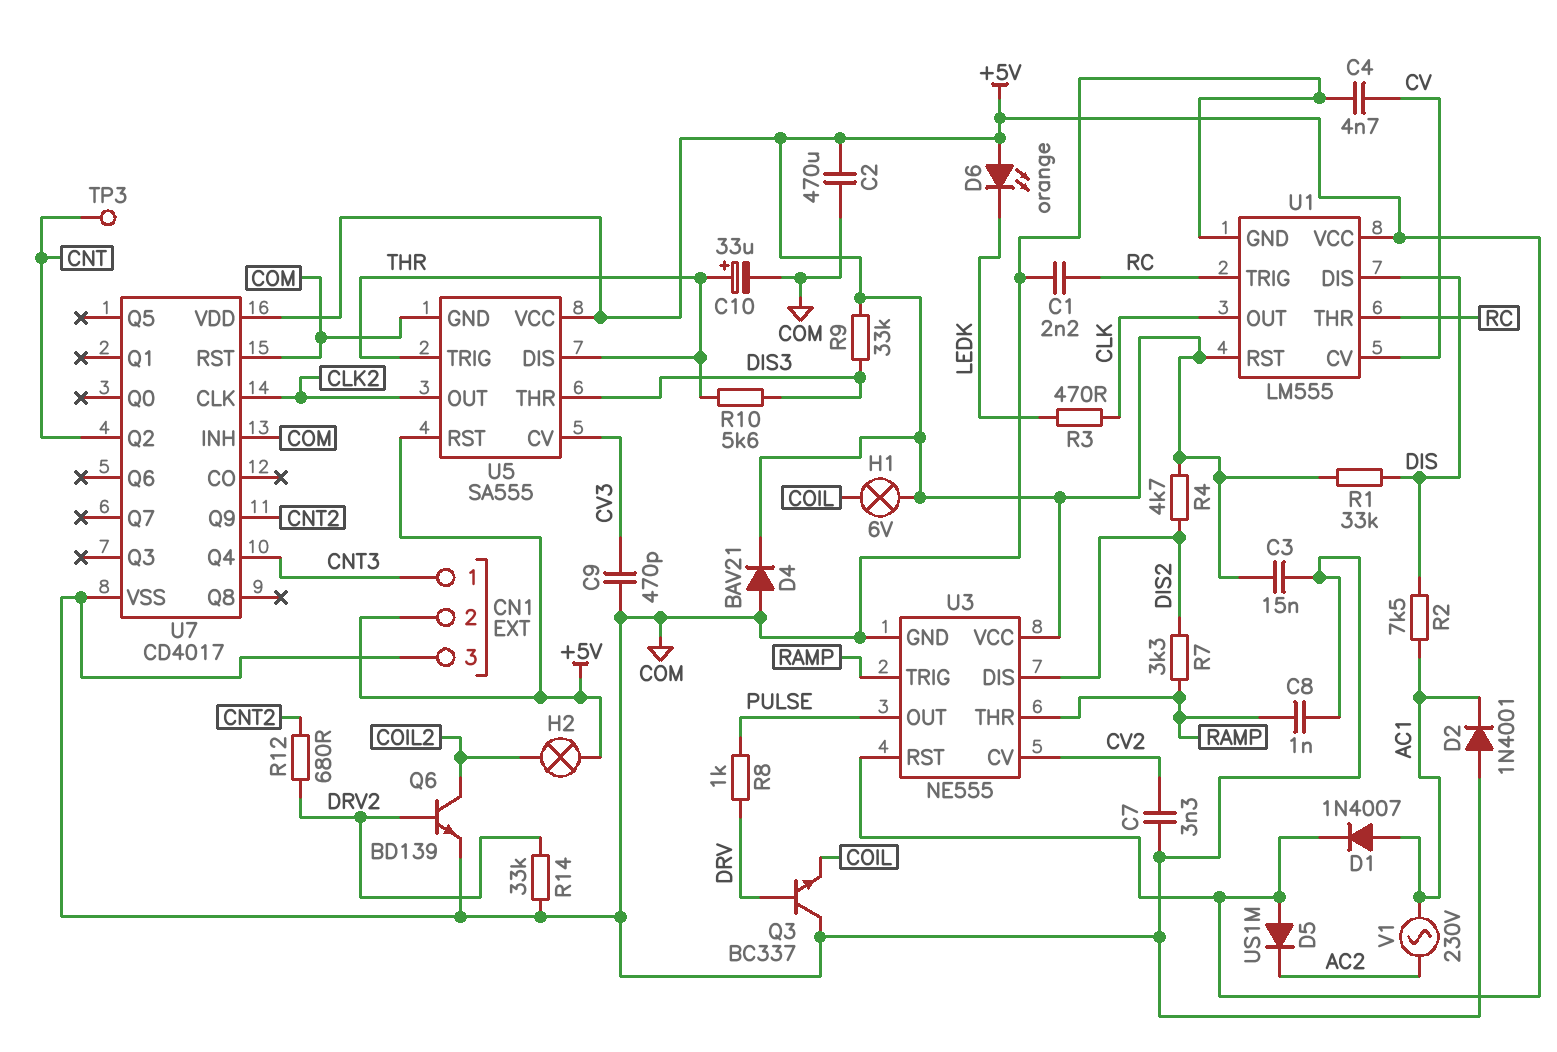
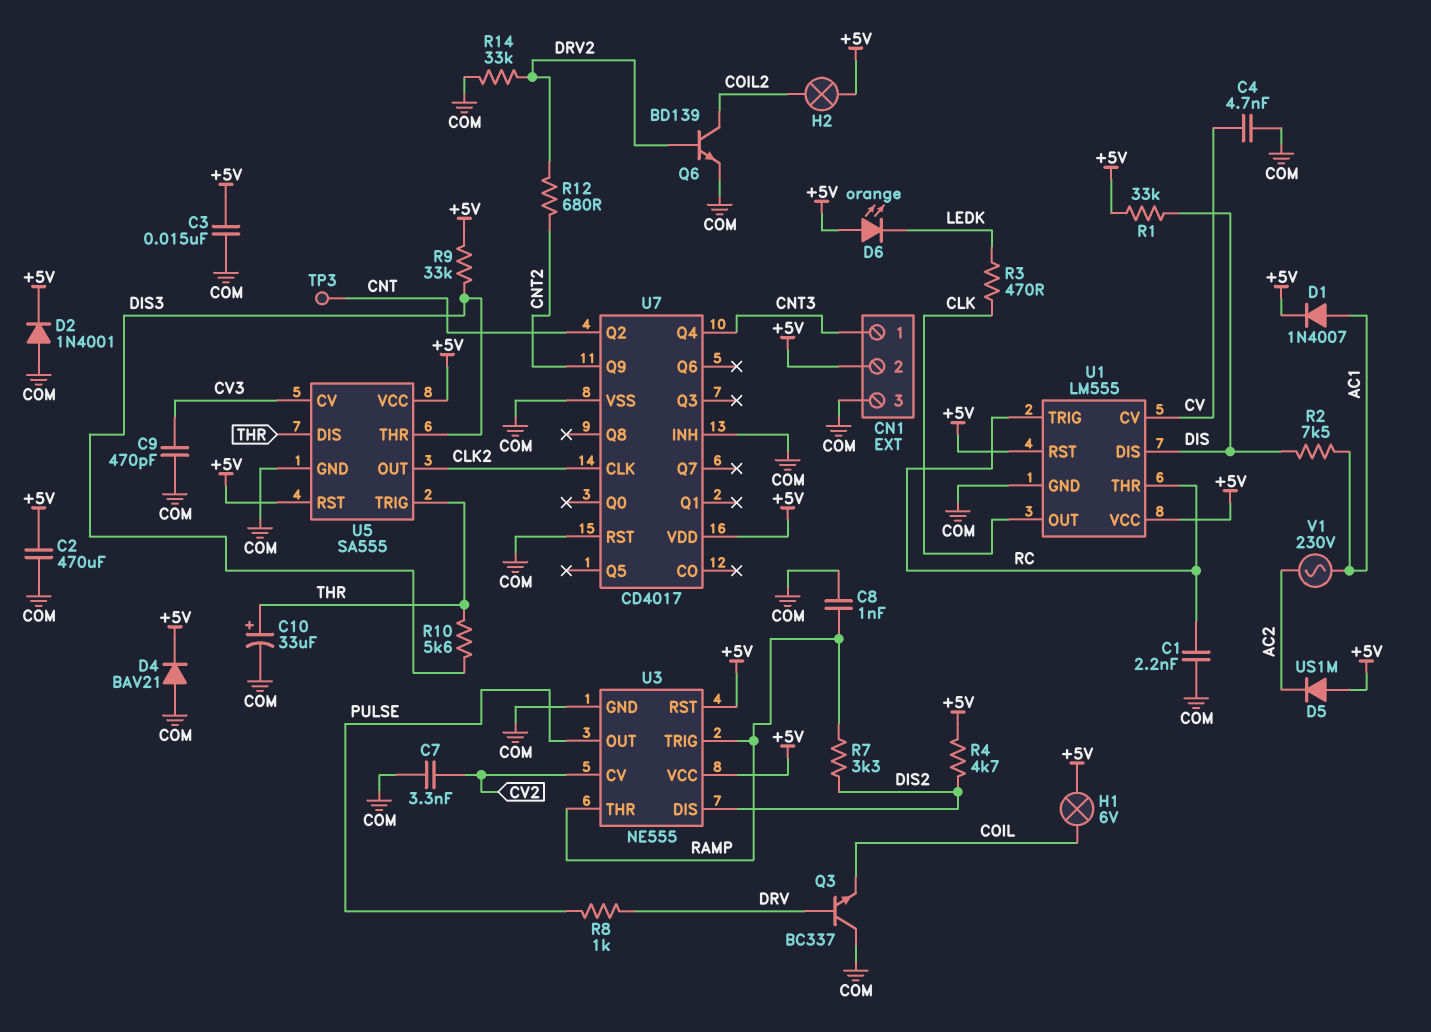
D2: diode 1N4001 (A COM, K AC1) -> diode 1N4001 (A COM, K +5V)

